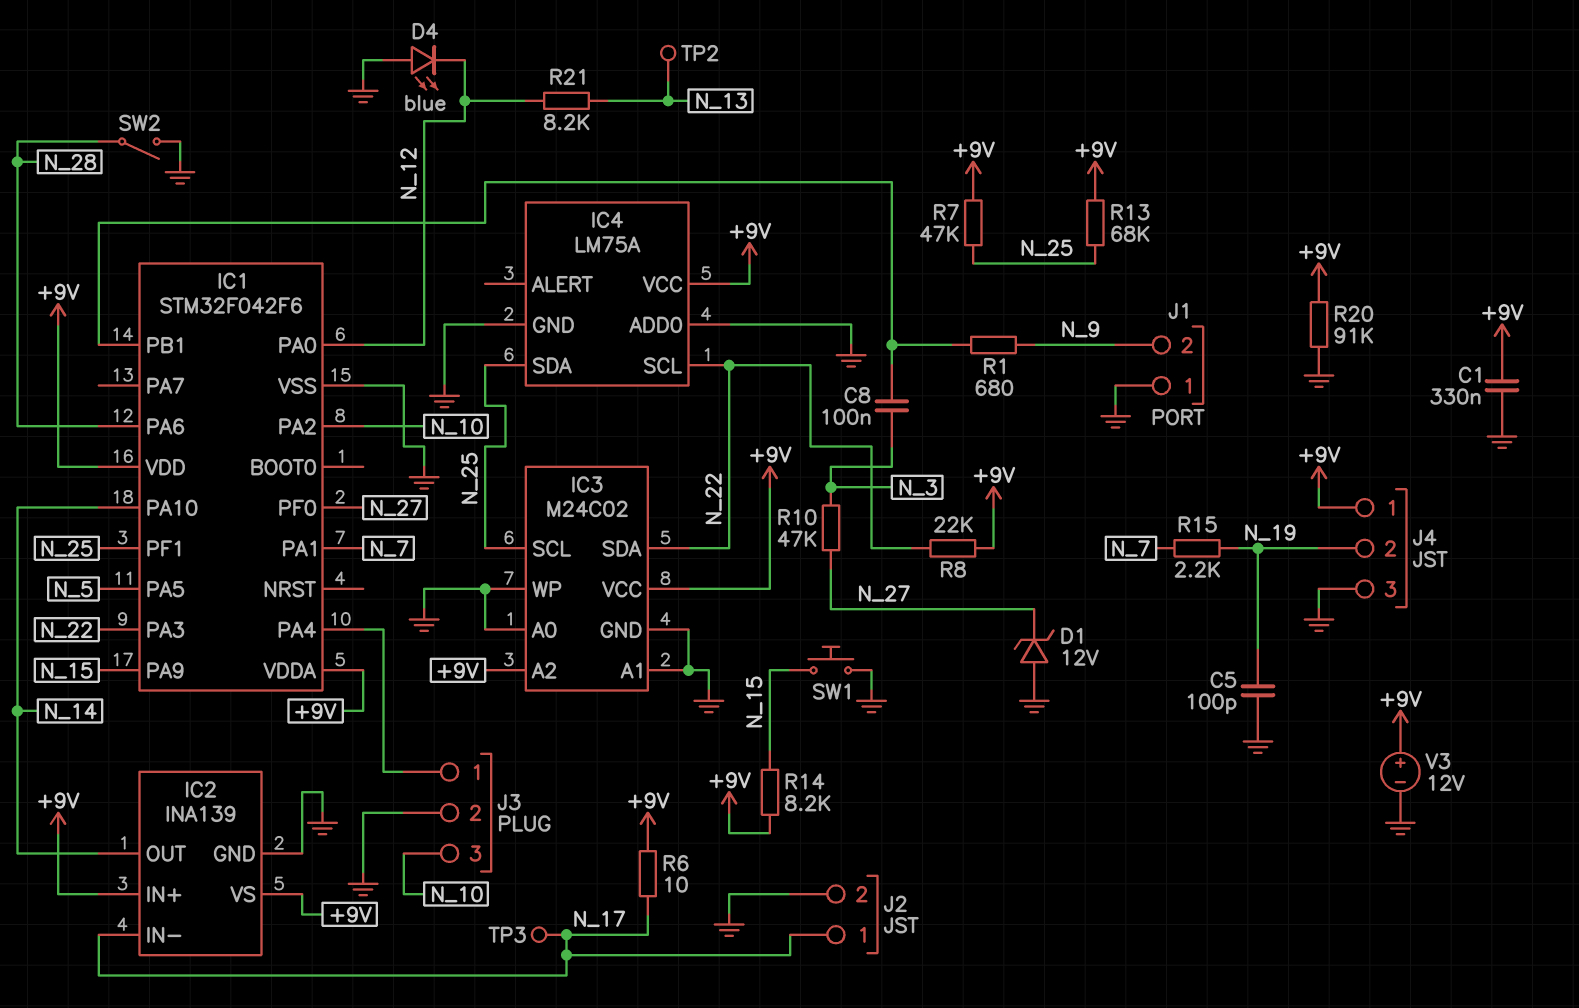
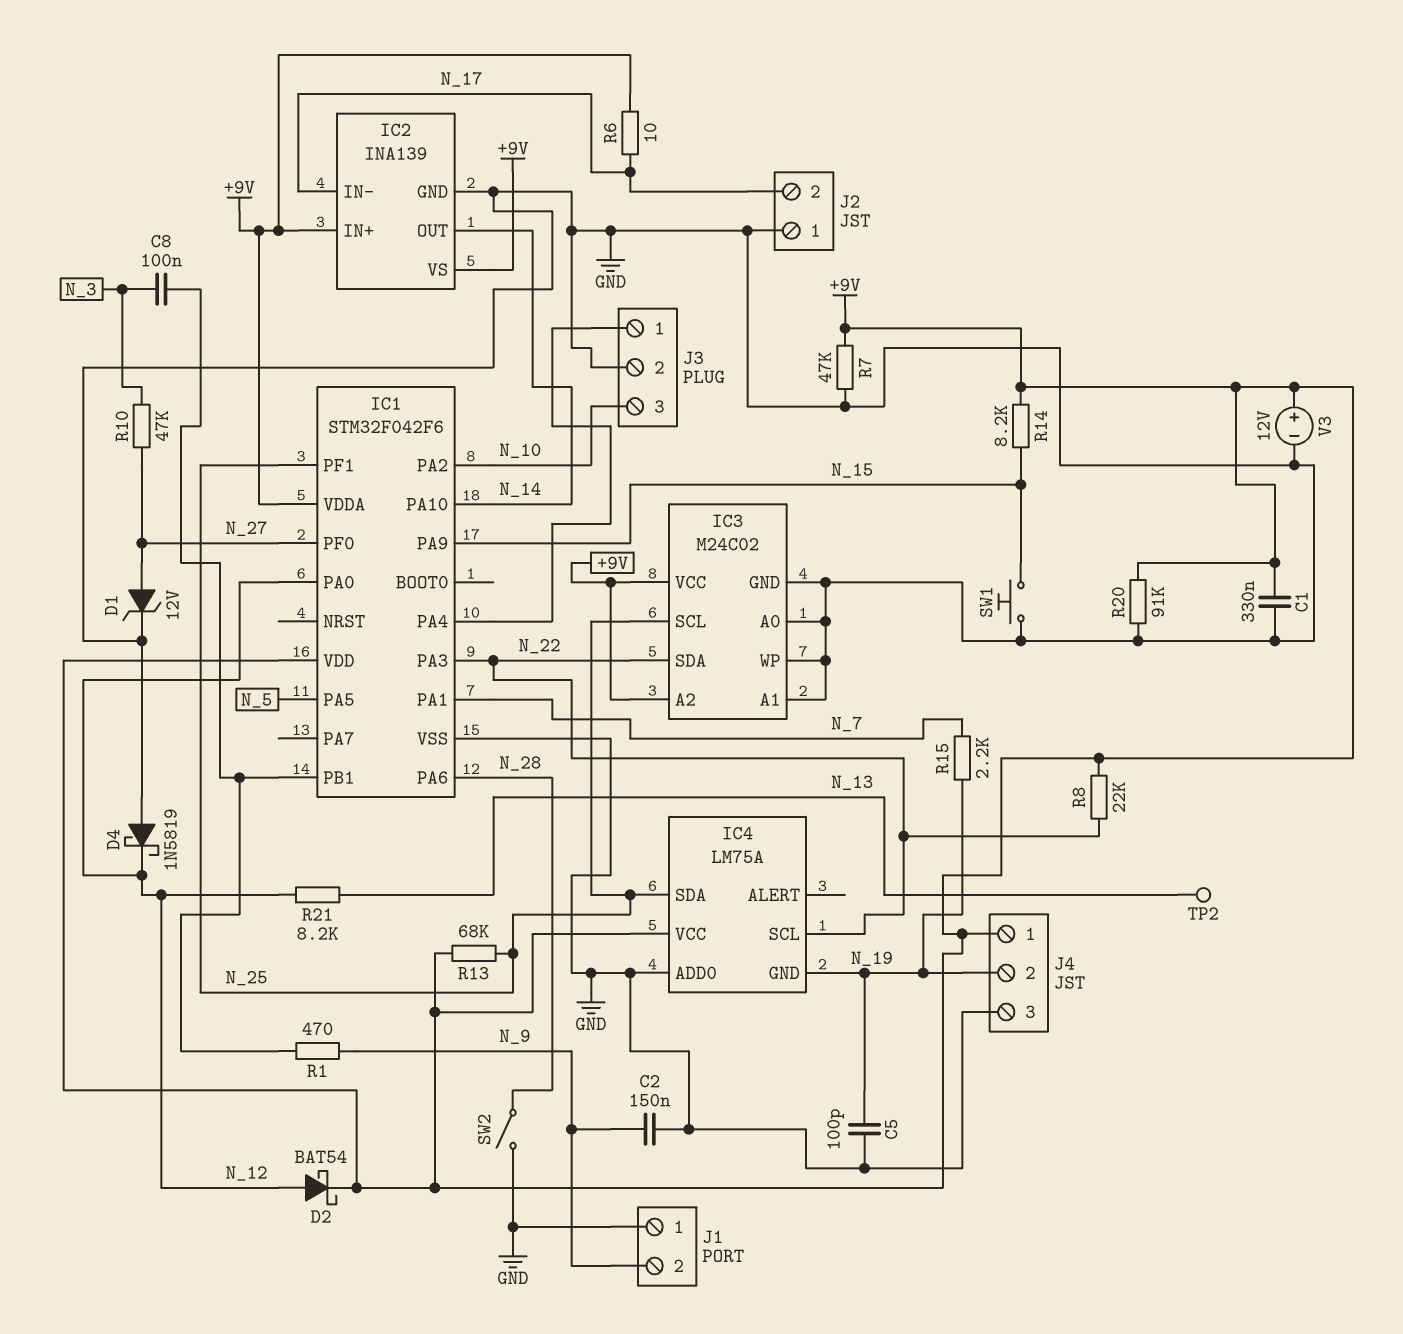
C2: none -> 150nF (GND, N_9)
D1: zener 12V (A GND, K N_27) -> zener 12V (A N_27, K GND)
D2: none -> schottky BAT54 (A N_12, K +9V)
D4: LED blue (A GND, K N_12) -> schottky 1N5819 (A GND, K N_12)
IC4 pin GND: GND -> N_19
J2 pin 1: N_17 -> GND
J2 pin 2: GND -> N_17
R1: 680 (IC1/PB1, N_9) -> 470 (IC1/PB1, N_9)
R7: 47k (+9V, N_25) -> 47k (+9V, GND)
TP3: test point (N_17) -> none

